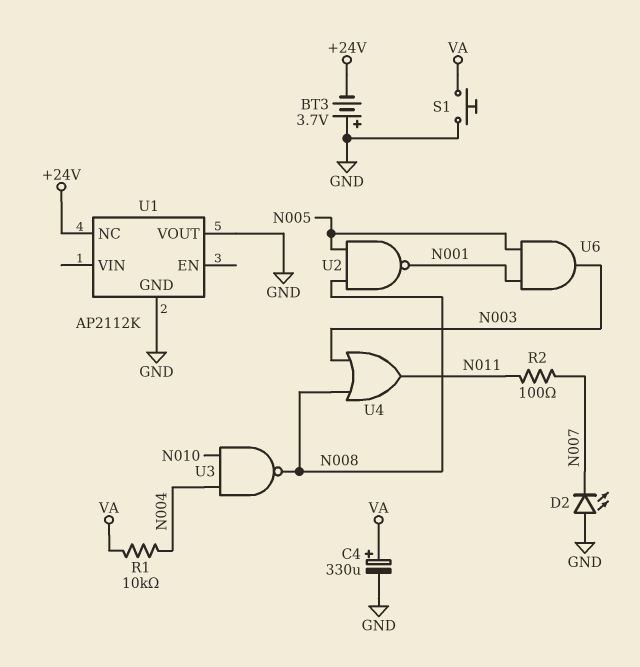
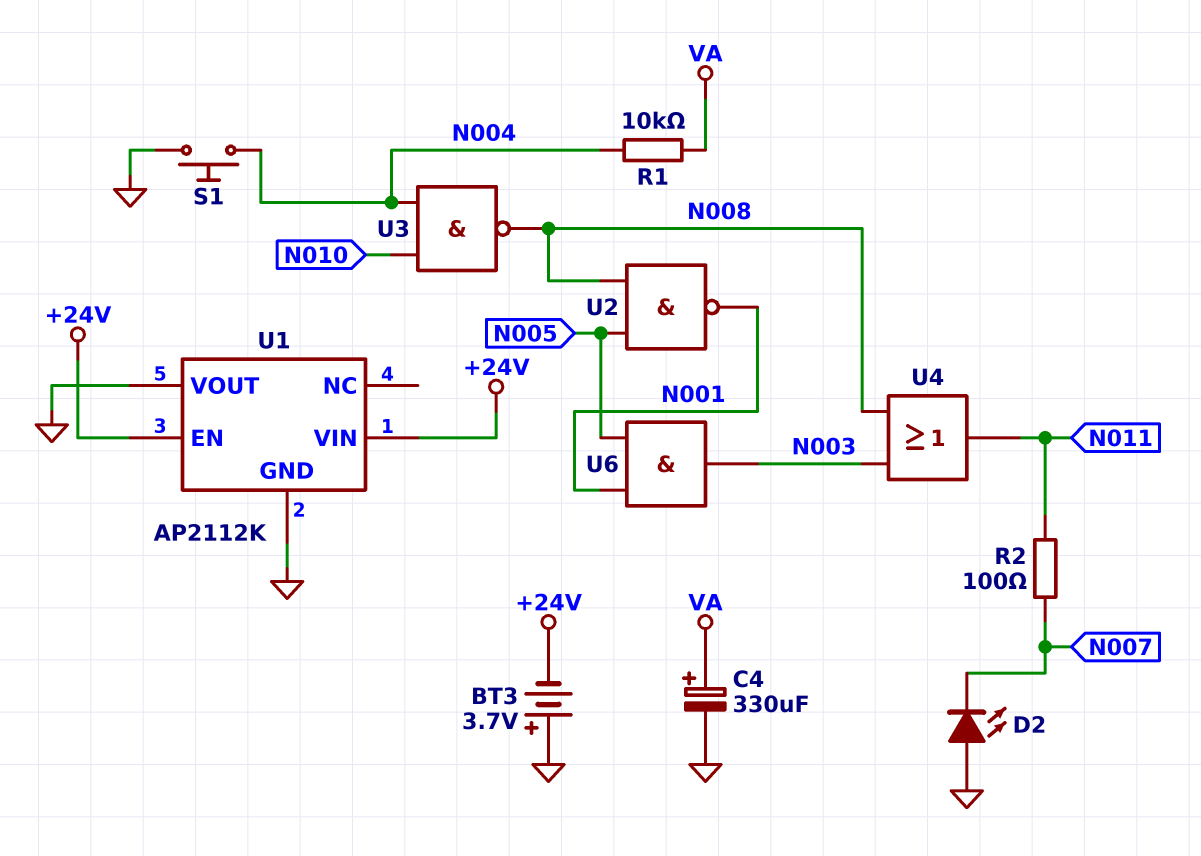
S1: button (GND, VA) -> button (GND, N004)
U1 pin EN: none -> +24V
U1 pin NC: +24V -> none
U1 pin VIN: none -> +24V

